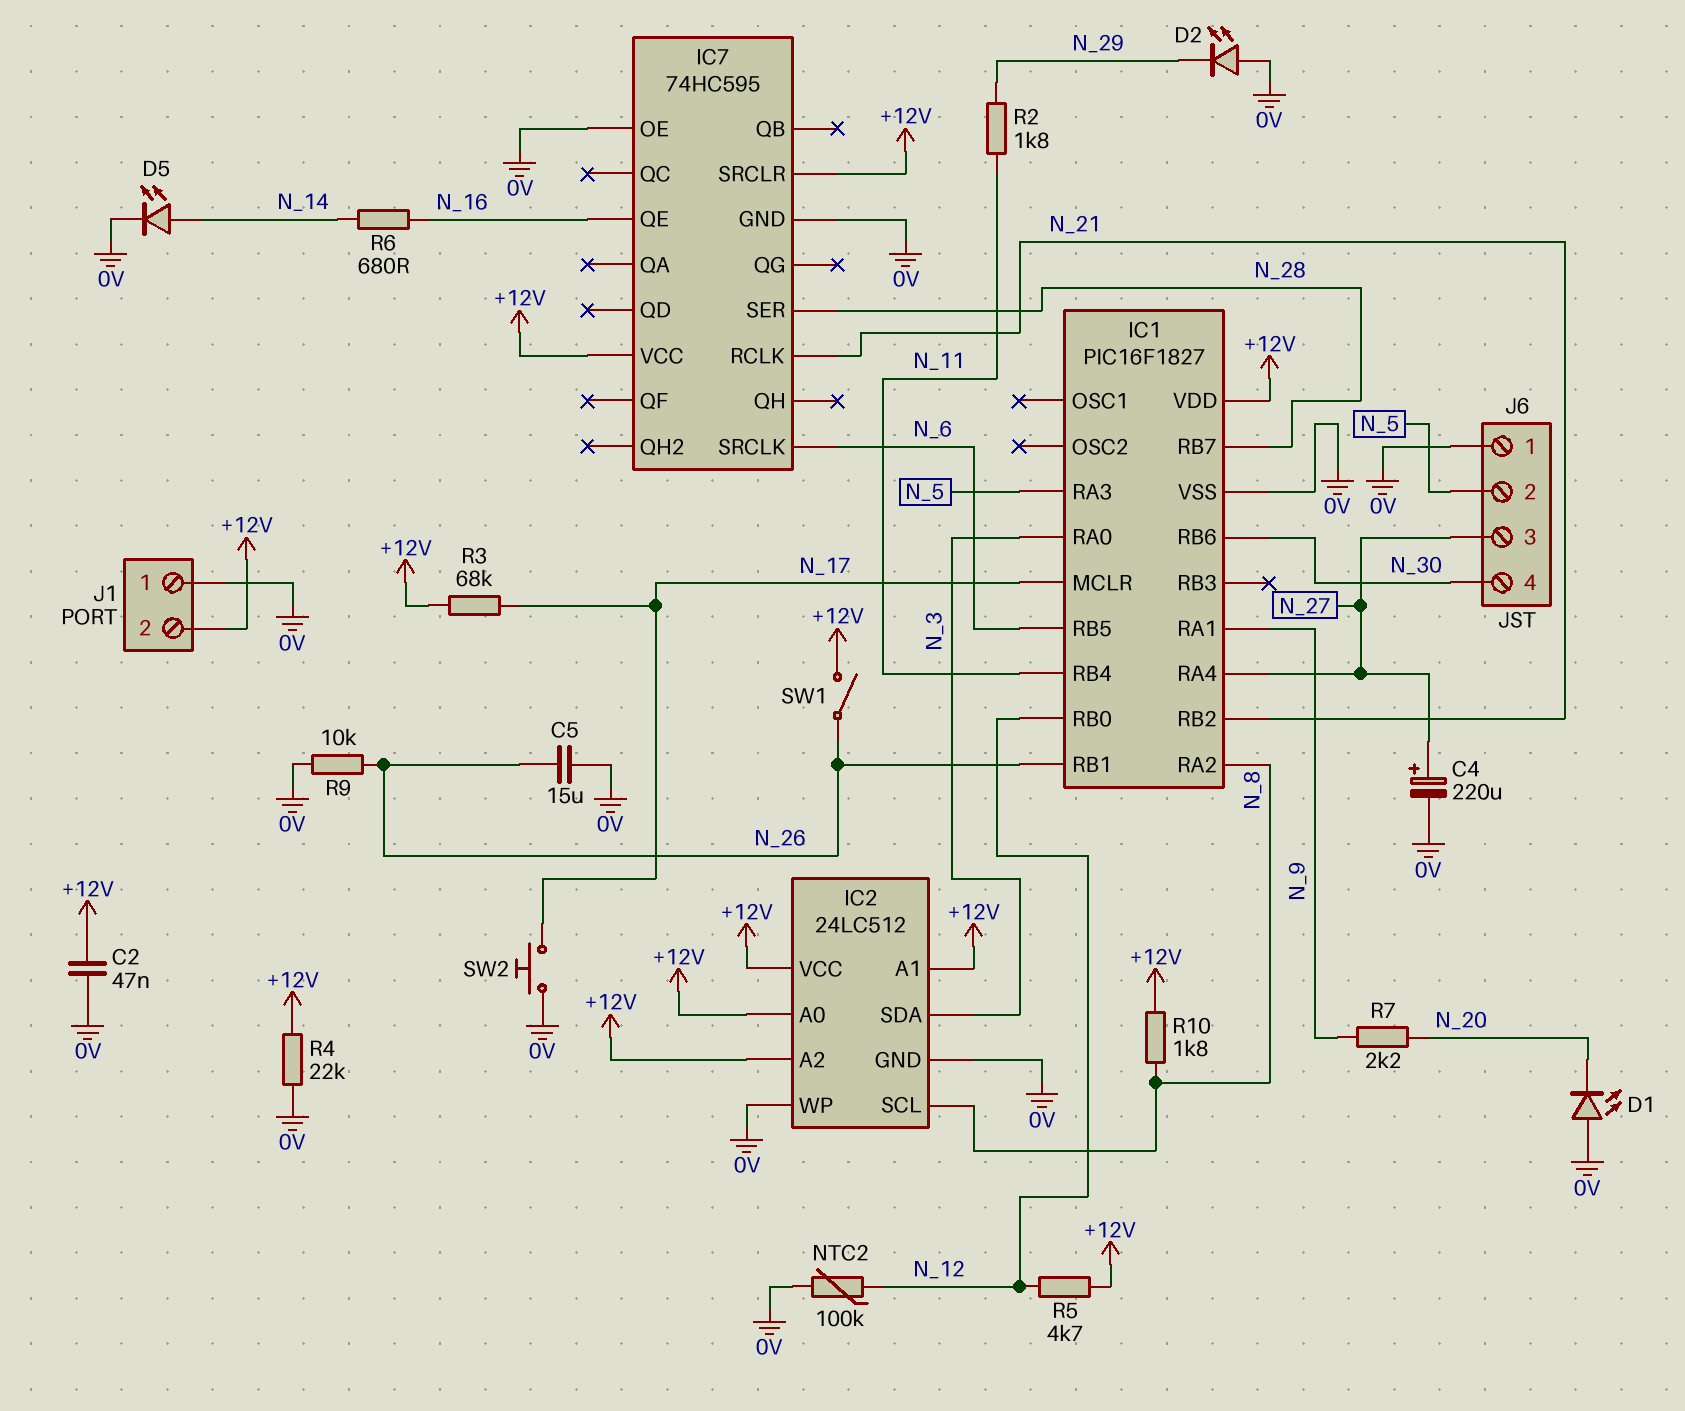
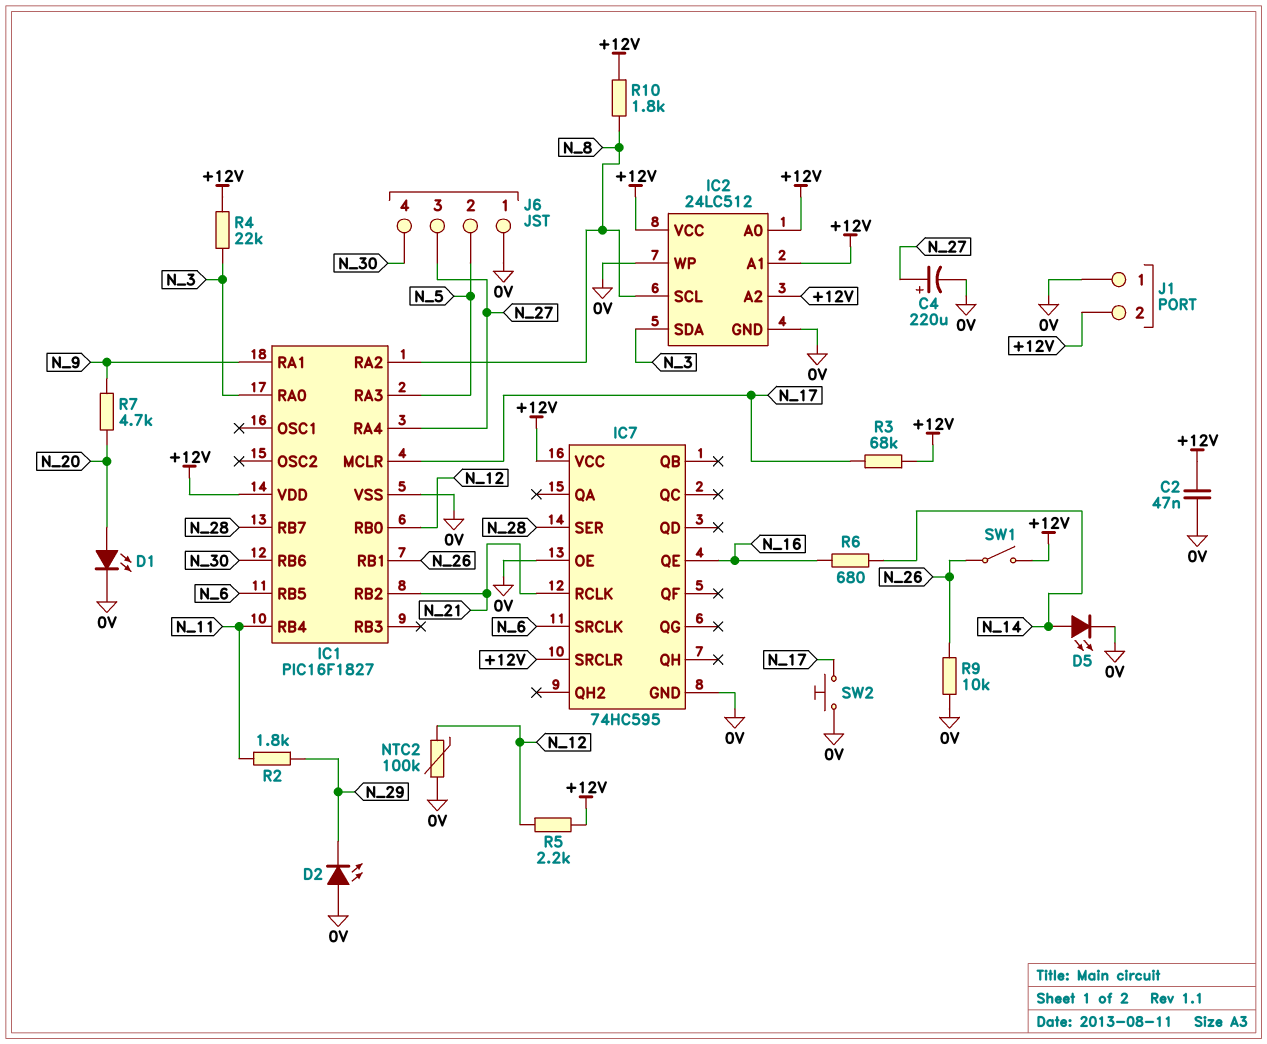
C5: 15uF (0V, N_26) -> none
D1: LED (A 0V, K N_20) -> LED (A N_20, K 0V)
R4: 22k (+12V, 0V) -> 22k (+12V, N_3)
R5: 4.7k (+12V, N_12) -> 2.2k (+12V, N_12)
R7: 2.2k (N_9, N_20) -> 4.7k (N_9, N_20)

